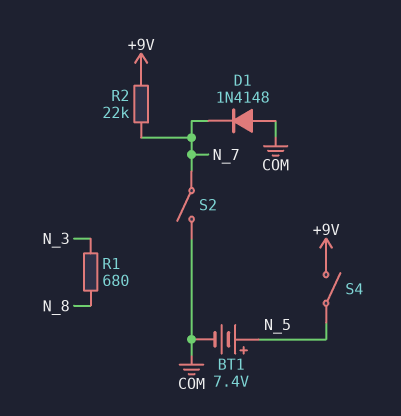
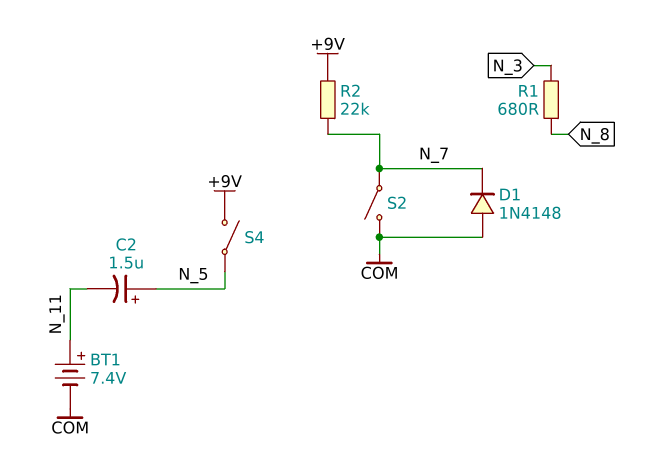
BT1: 7.4V (plus N_5, minus COM) -> 7.4V (plus N_11, minus COM)
C2: none -> 1.5uF (plus N_5, minus N_11)

